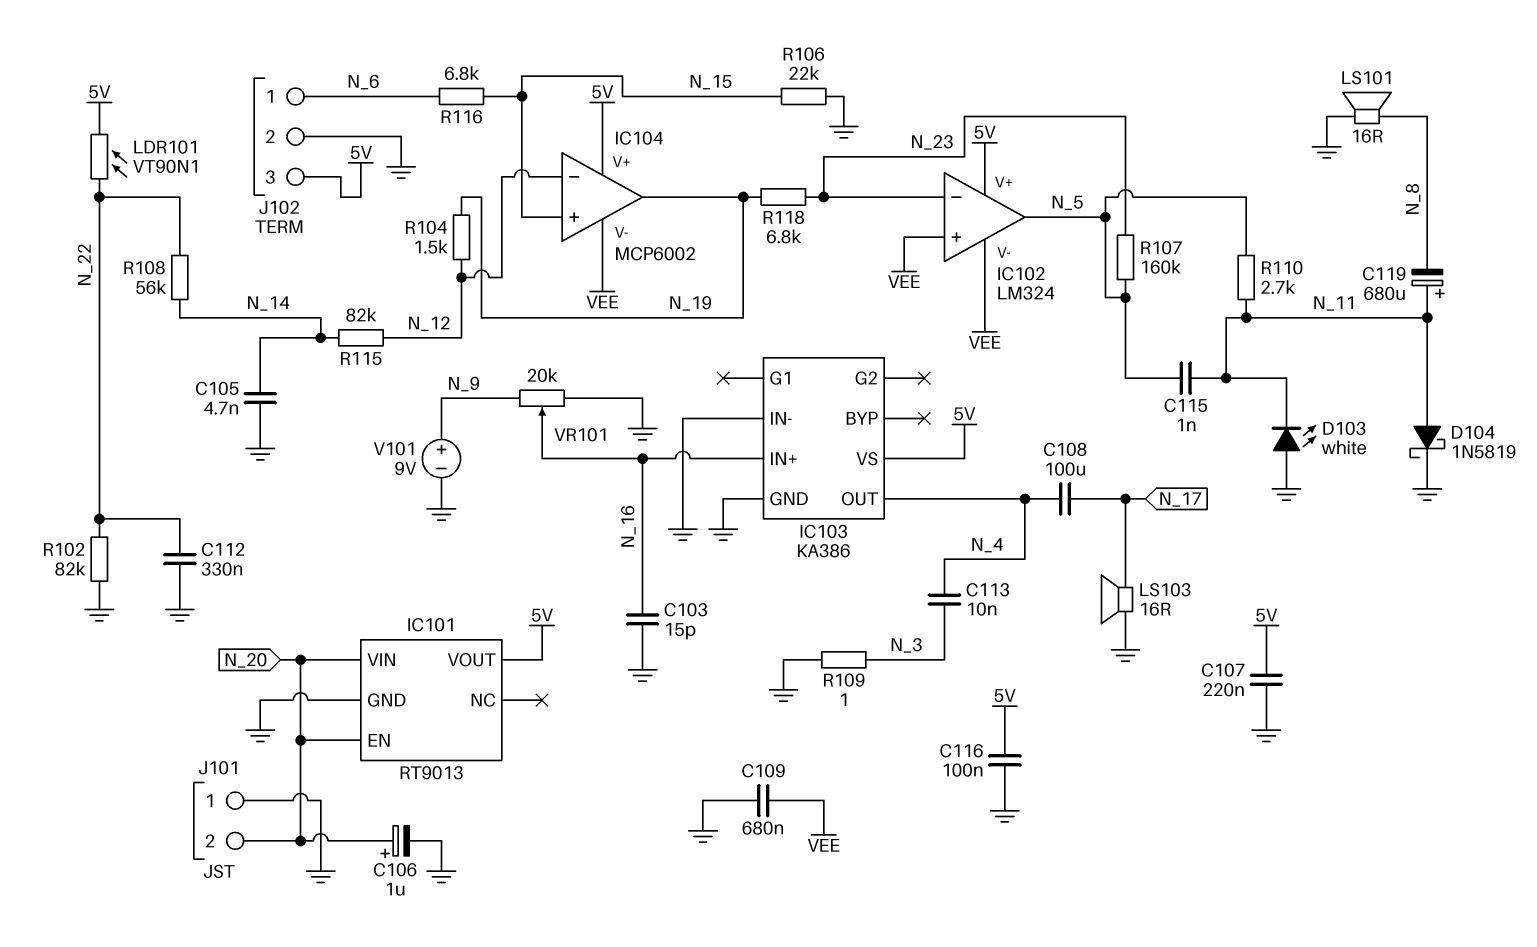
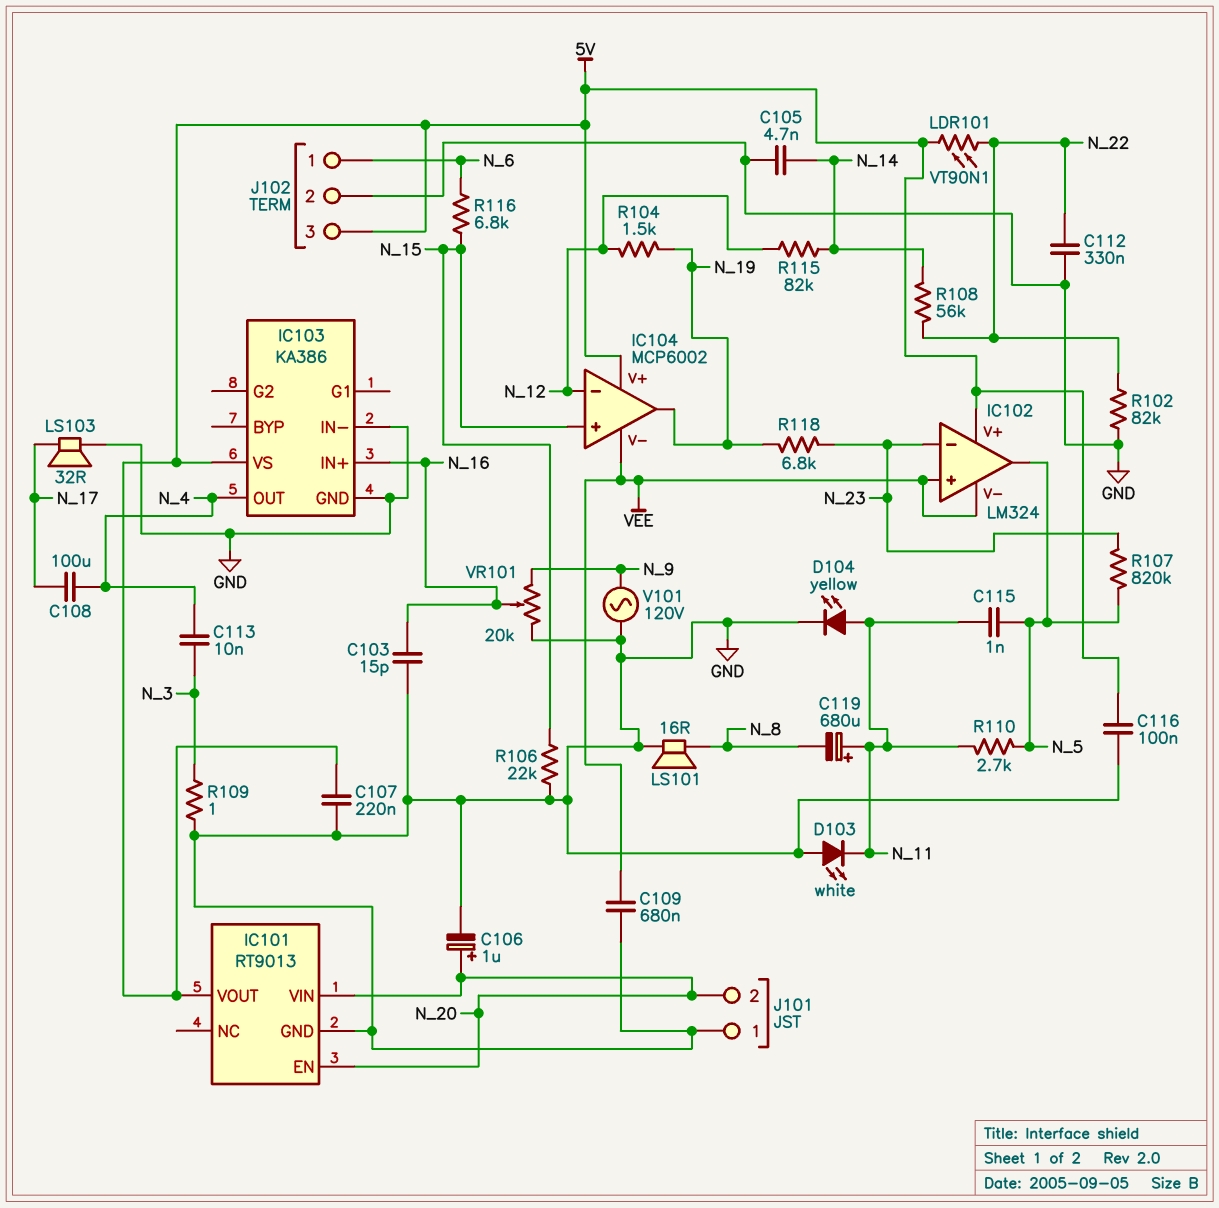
D104: schottky 1N5819 (A N_11, K GND) -> LED yellow (A N_11, K GND)
LS103: speaker 16R (GND, N_17) -> speaker 32R (GND, N_17)
R107: 160k (N_5, N_23) -> 820k (N_5, N_23)
V101: 9V (plus N_9, minus GND) -> AC 120V (GND, N_9)

